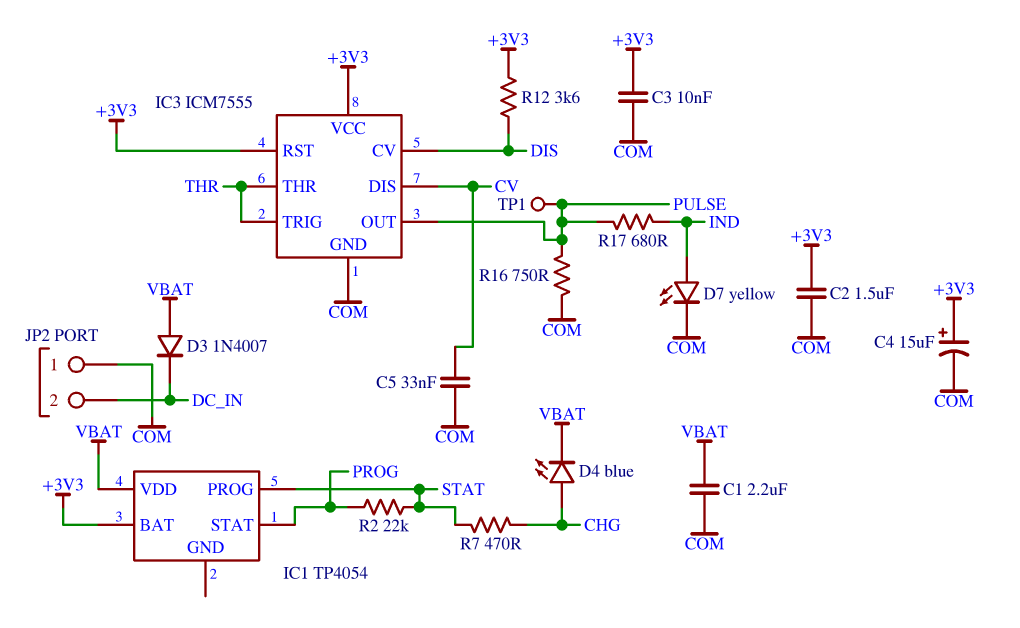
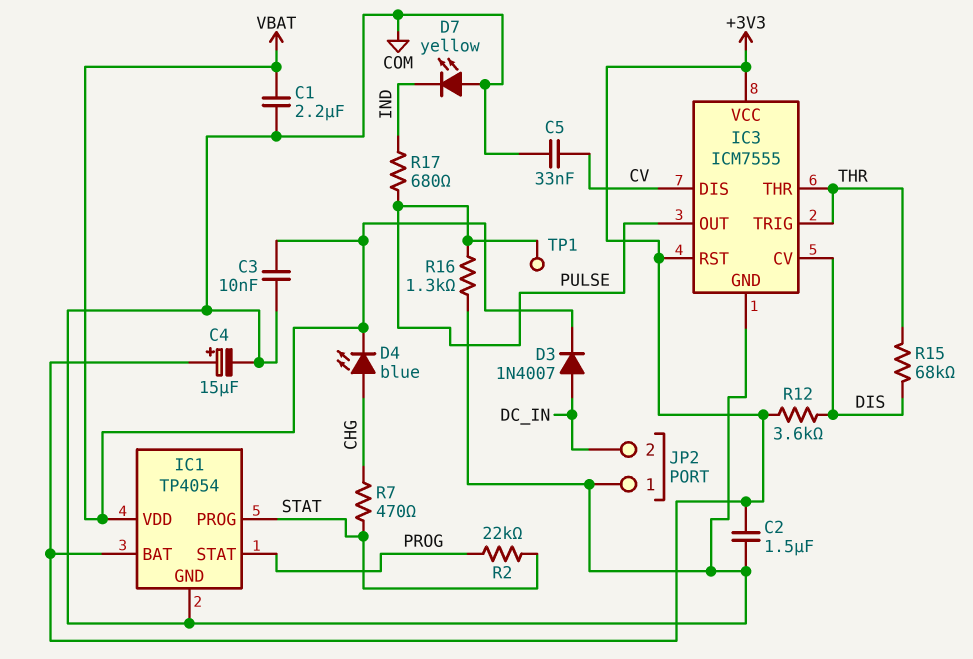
C3: 10nF (+3V3, COM) -> 10nF (COM, VBAT)
D3: diode 1N4007 (A VBAT, K DC_IN) -> diode 1N4007 (A DC_IN, K VBAT)
D7: LED yellow (A IND, K COM) -> LED yellow (A COM, K IND)
IC1 pin GND: none -> COM
R15: none -> 68k (DIS, THR)
R16: 750 (COM, PULSE) -> 1.3k (COM, PULSE)

